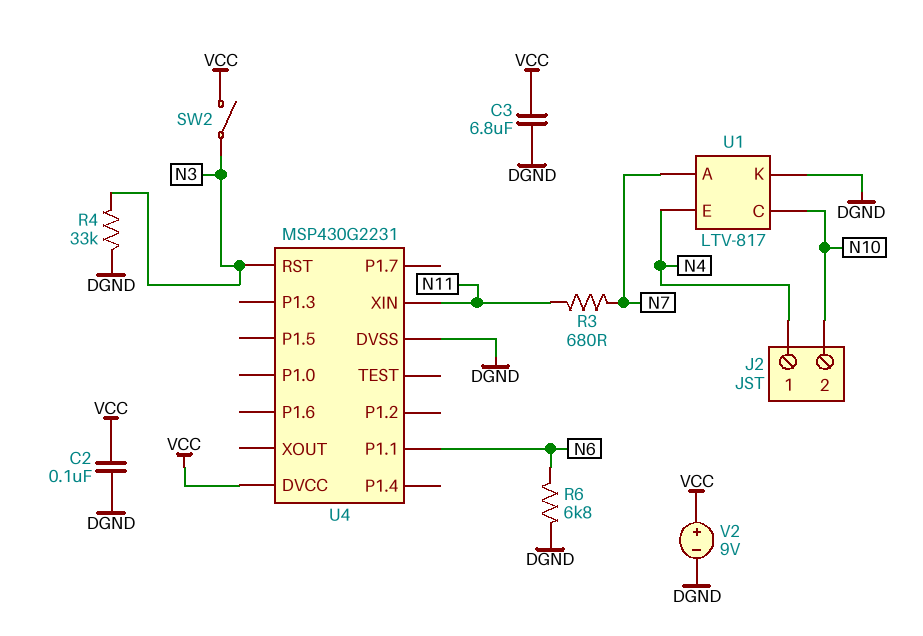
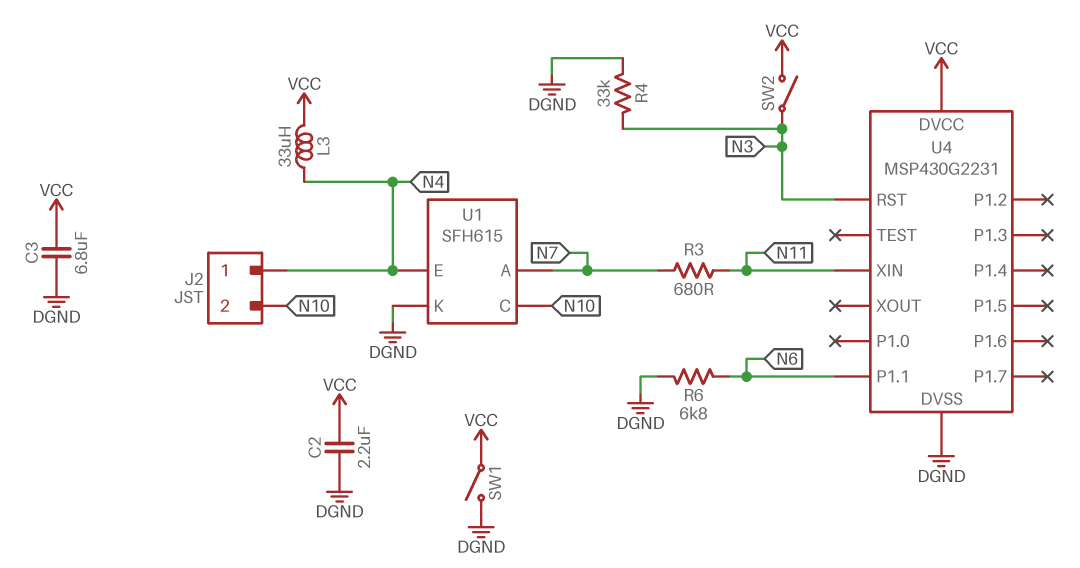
C2: 100nF (DGND, VCC) -> 2.2uF (DGND, VCC)
L3: none -> 33uH (N4, VCC)
SW1: none -> switch (DGND, VCC)
U1: LTV-817 -> SFH615
V2: 9V (plus VCC, minus DGND) -> none

